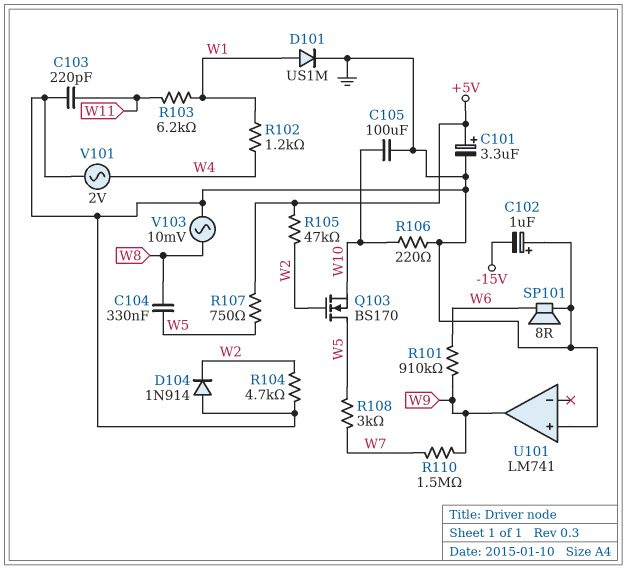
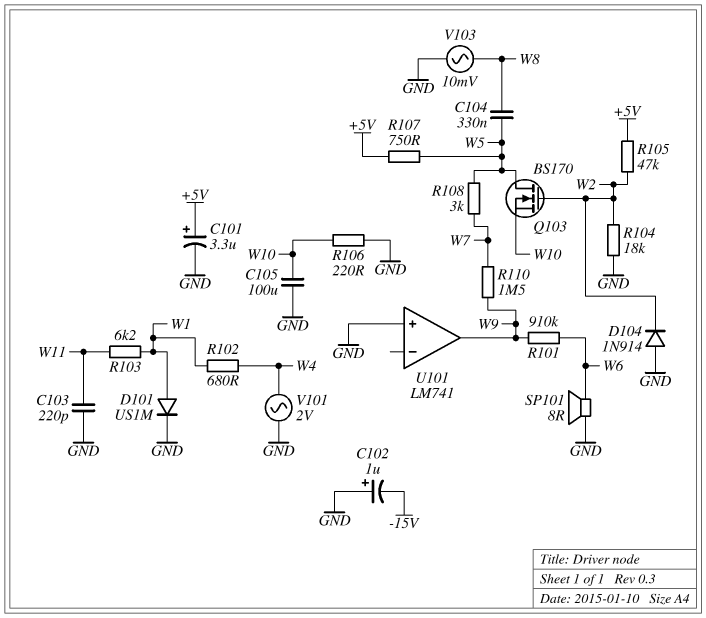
R102: 1.2k (W1, W4) -> 680 (W1, W4)
R104: 4.7k (GND, W2) -> 18k (GND, W2)

